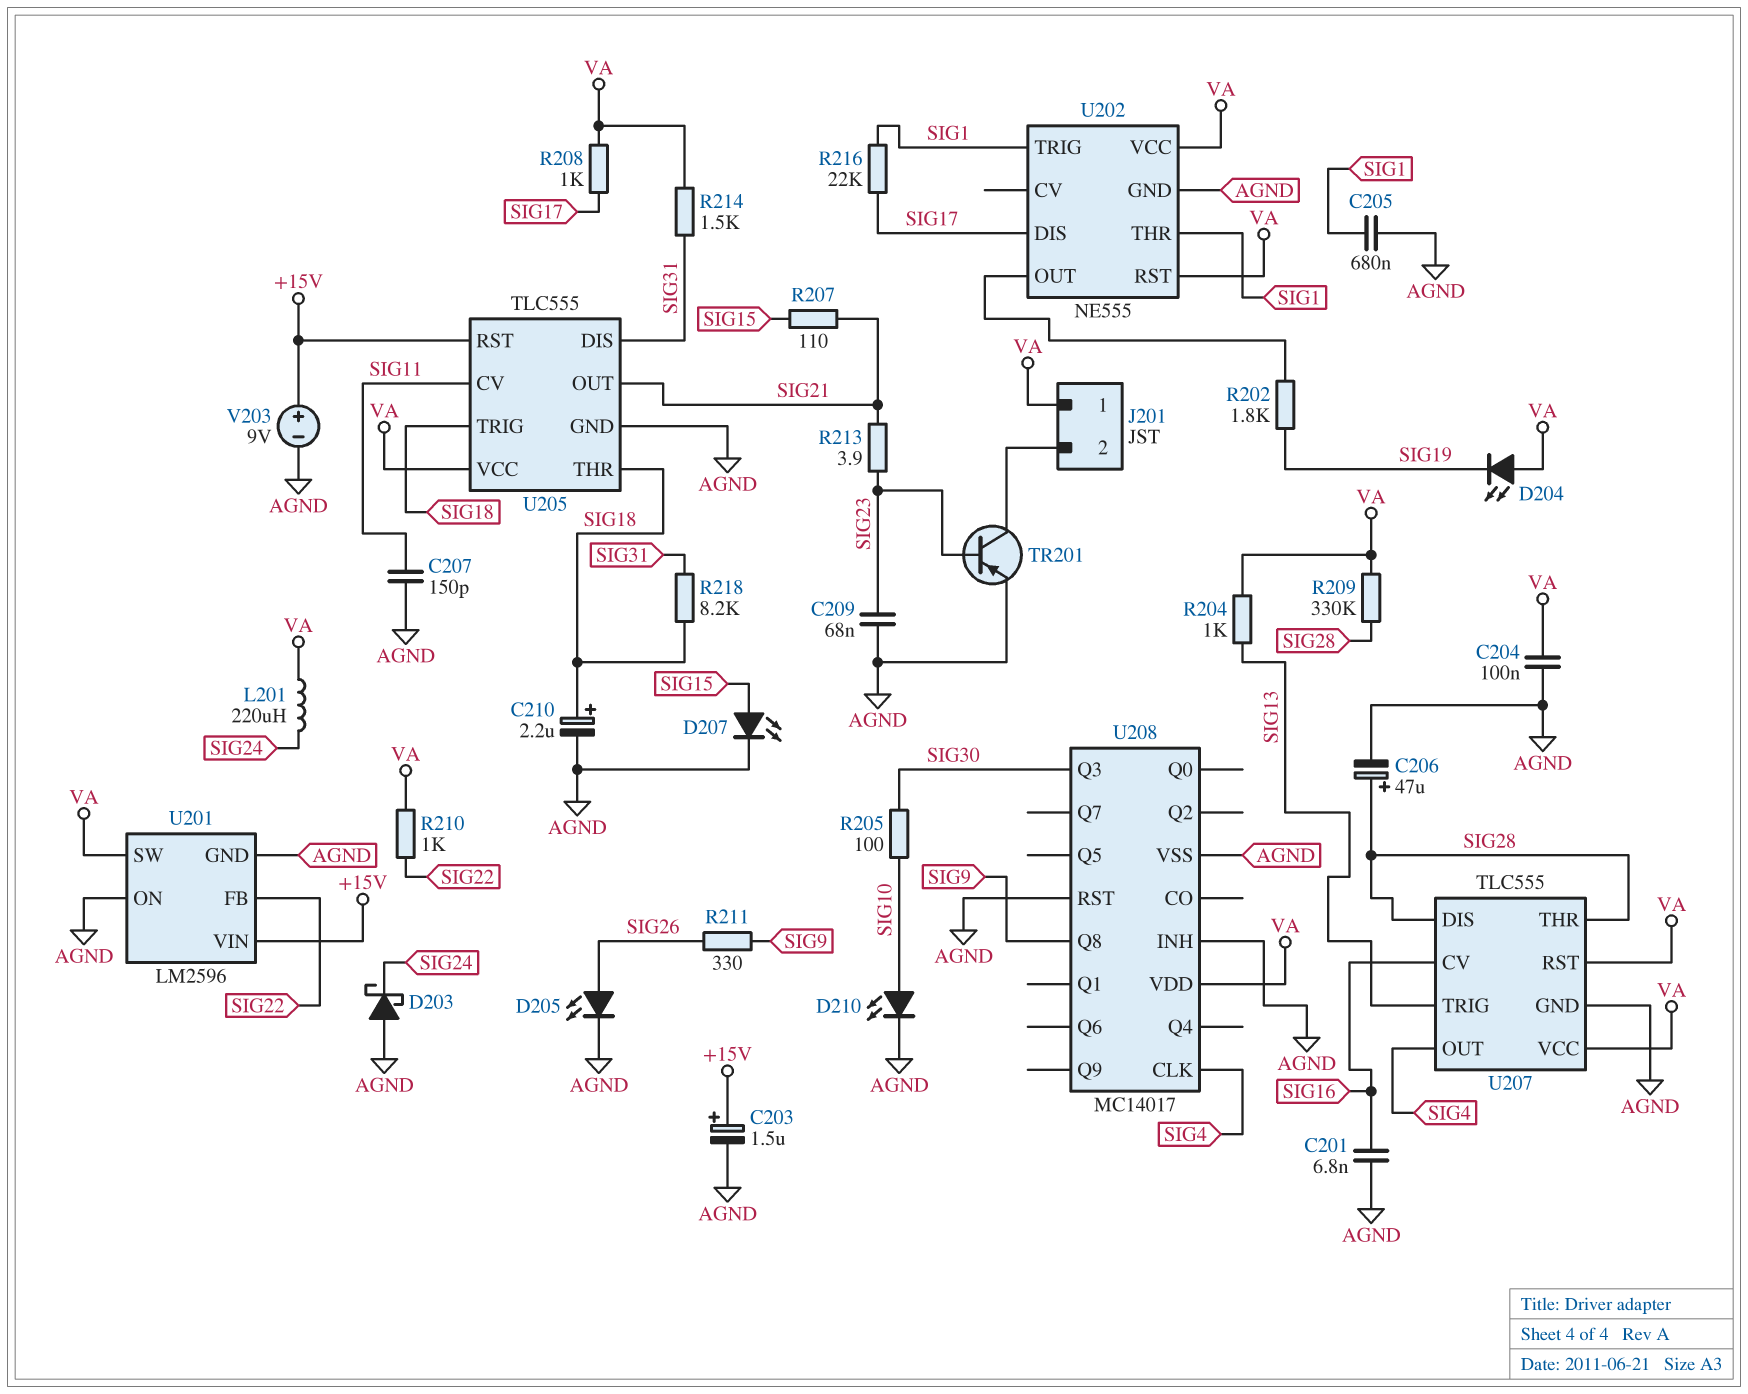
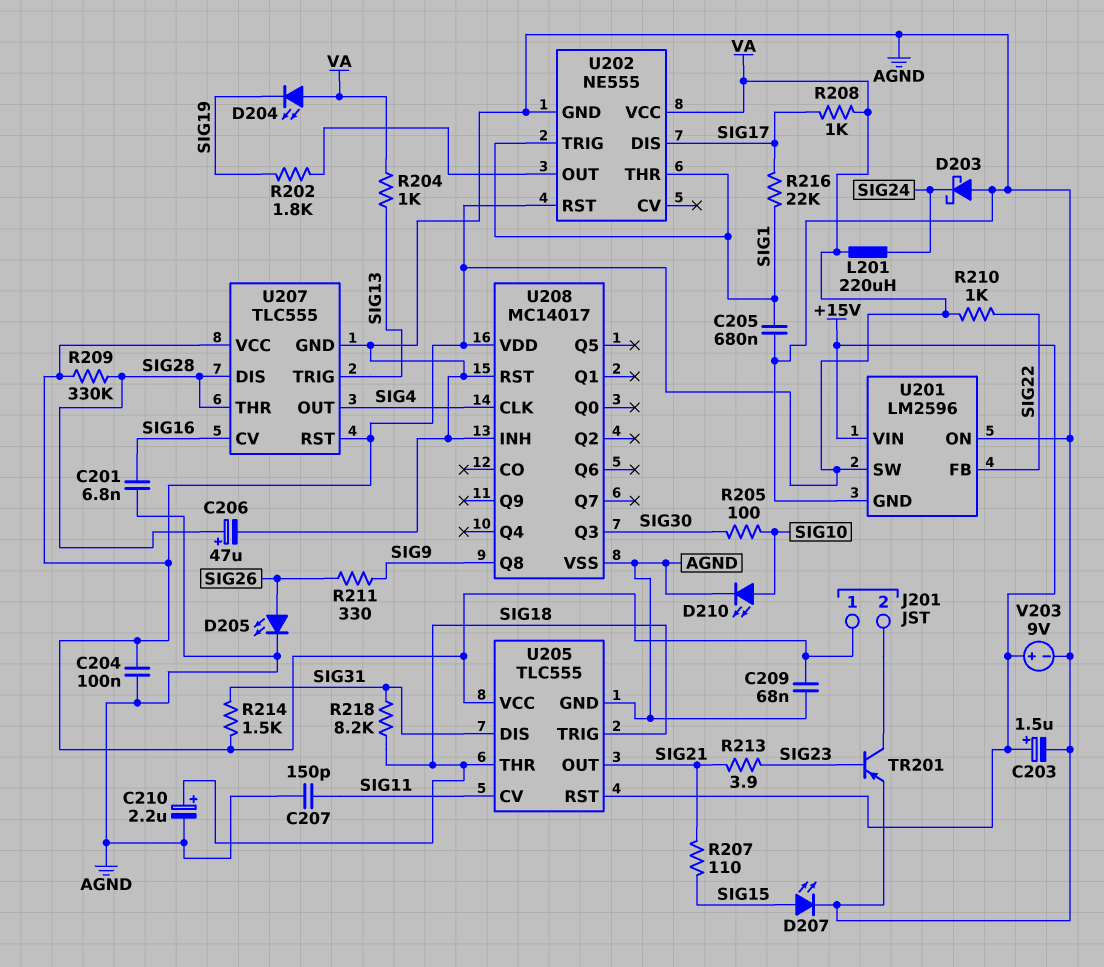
C209: 68nF (AGND, SIG23) -> 68nF (AGND, VA)

